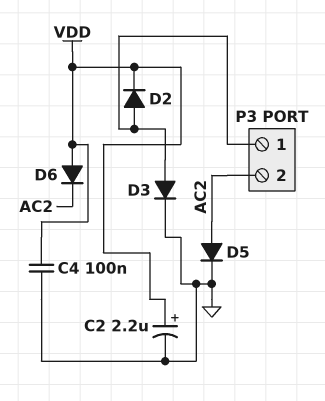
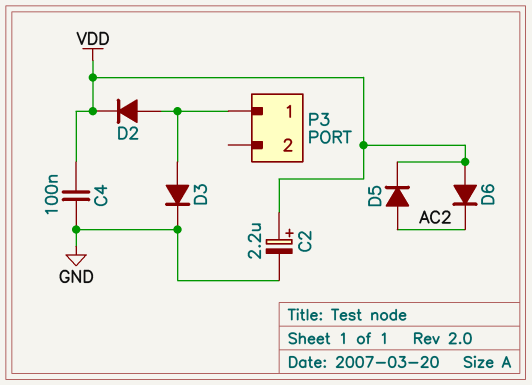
D5: diode (A AC2, K GND) -> diode (A AC2, K VDD)
P3 pin 2: AC2 -> none

